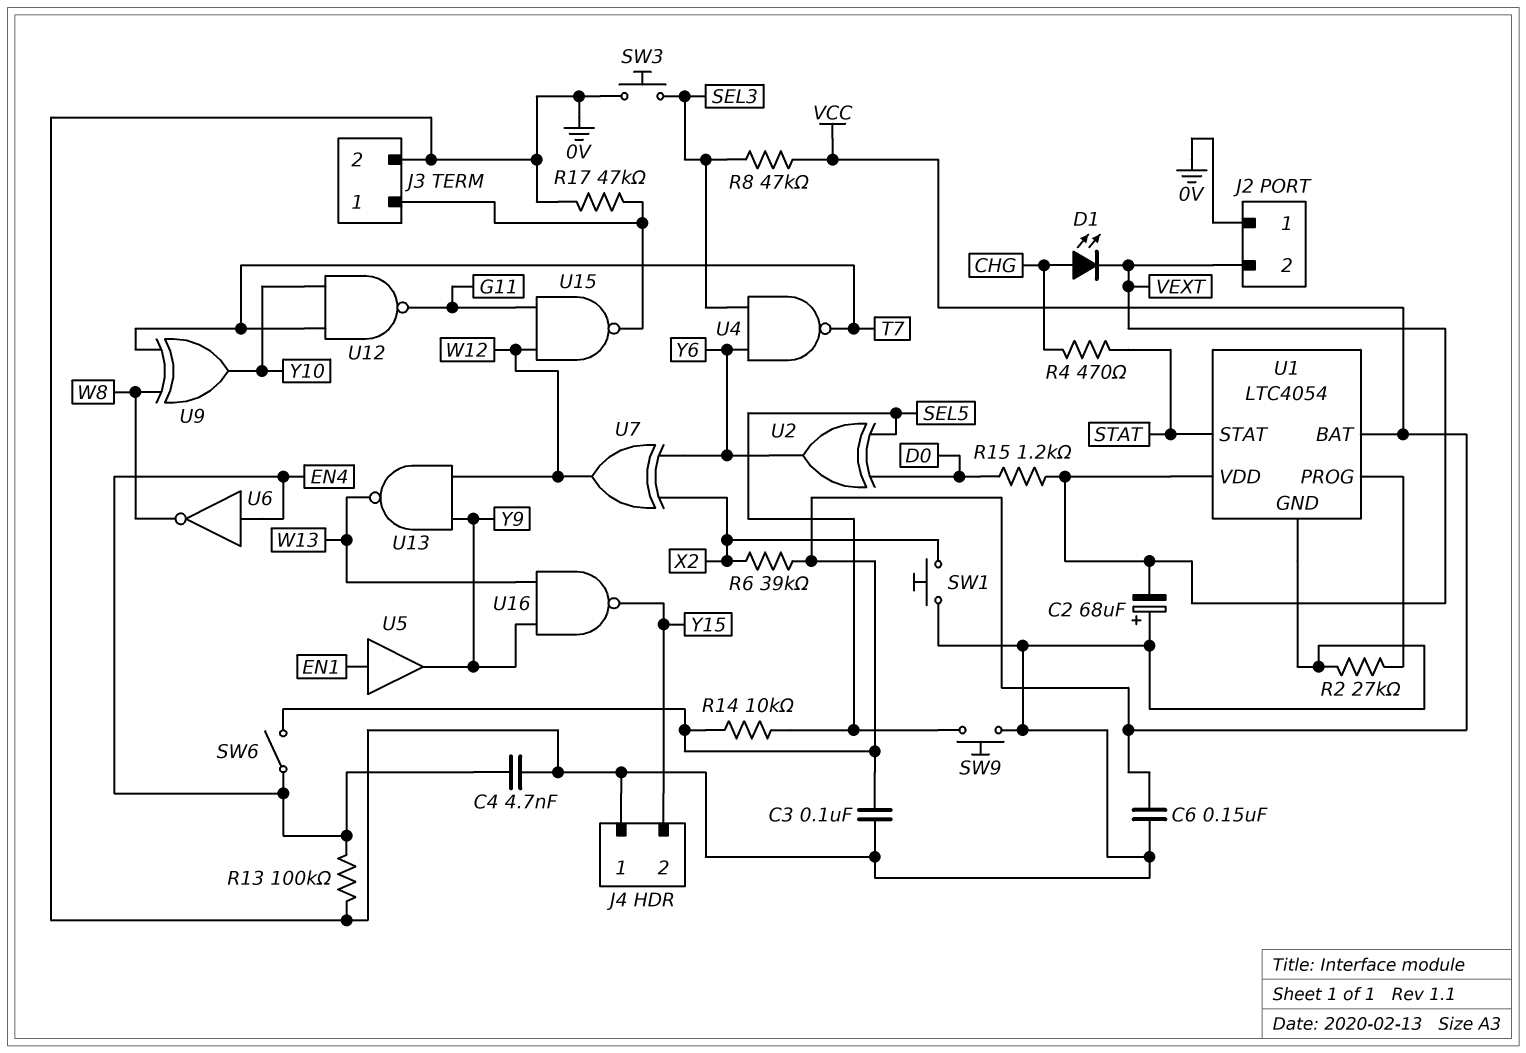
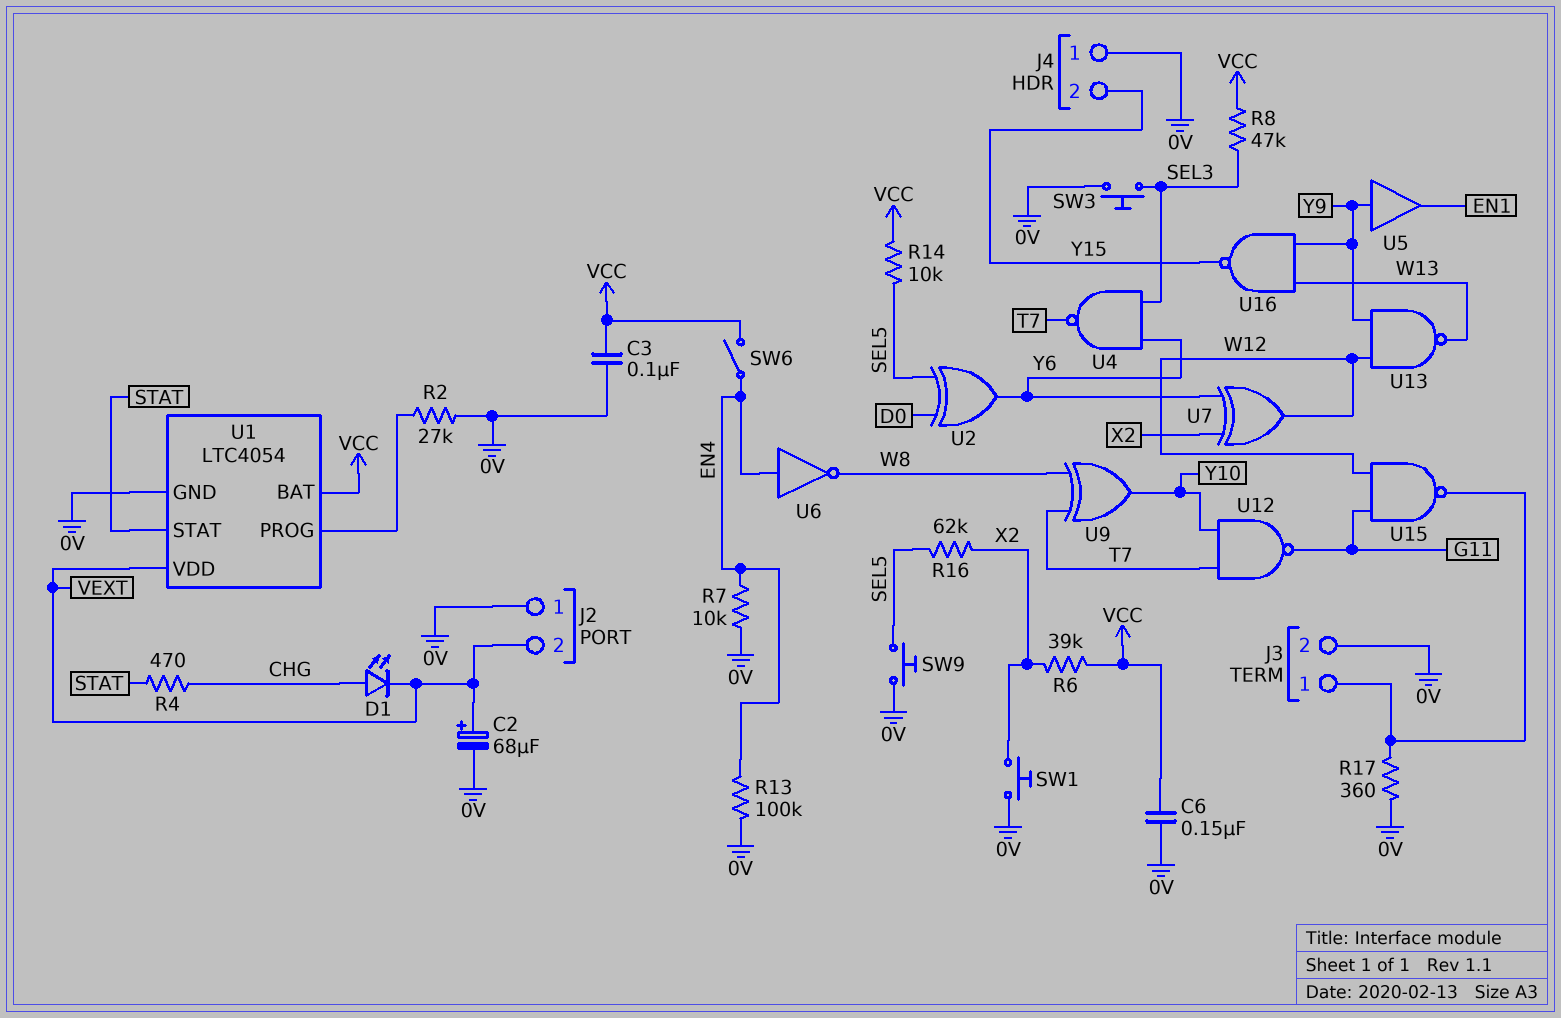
C2: 68uF (plus 0V, minus VEXT) -> 68uF (plus VEXT, minus 0V)
C4: 4.7nF (0V, EN4) -> none
R7: none -> 10k (0V, EN4)
R15: 1.2k (D0, VEXT) -> none
R16: none -> 62k (SEL5, X2)
R17: 47k (0V, J3/1) -> 360 (0V, J3/1)
U5: buffer (in EN1, out Y9) -> buffer (in Y9, out EN1)

